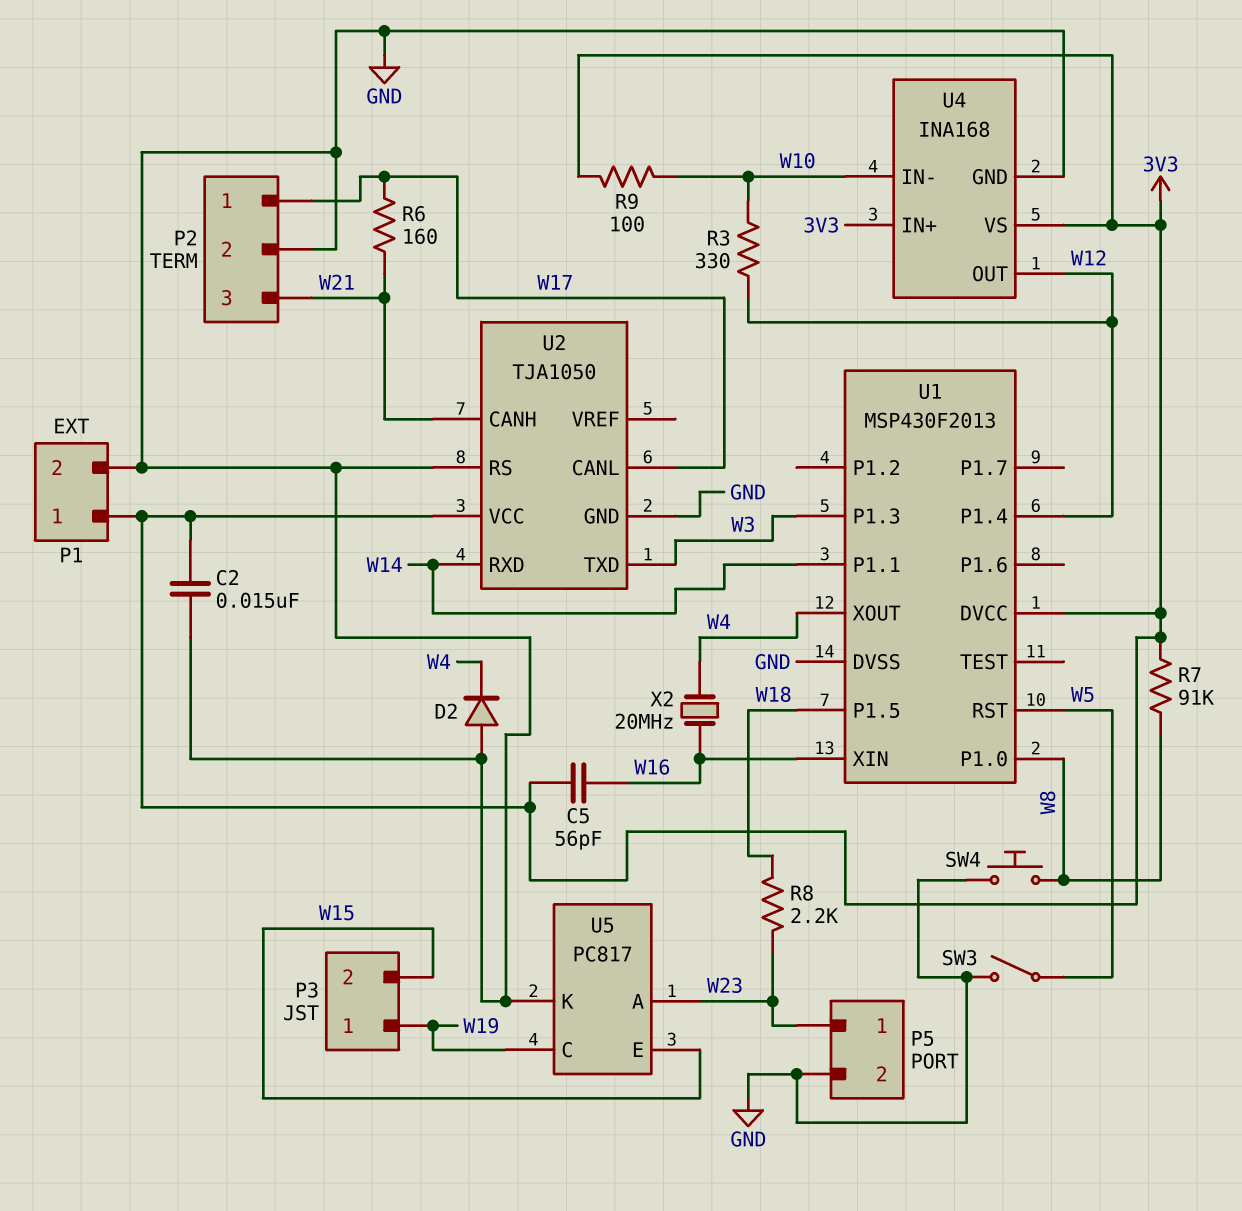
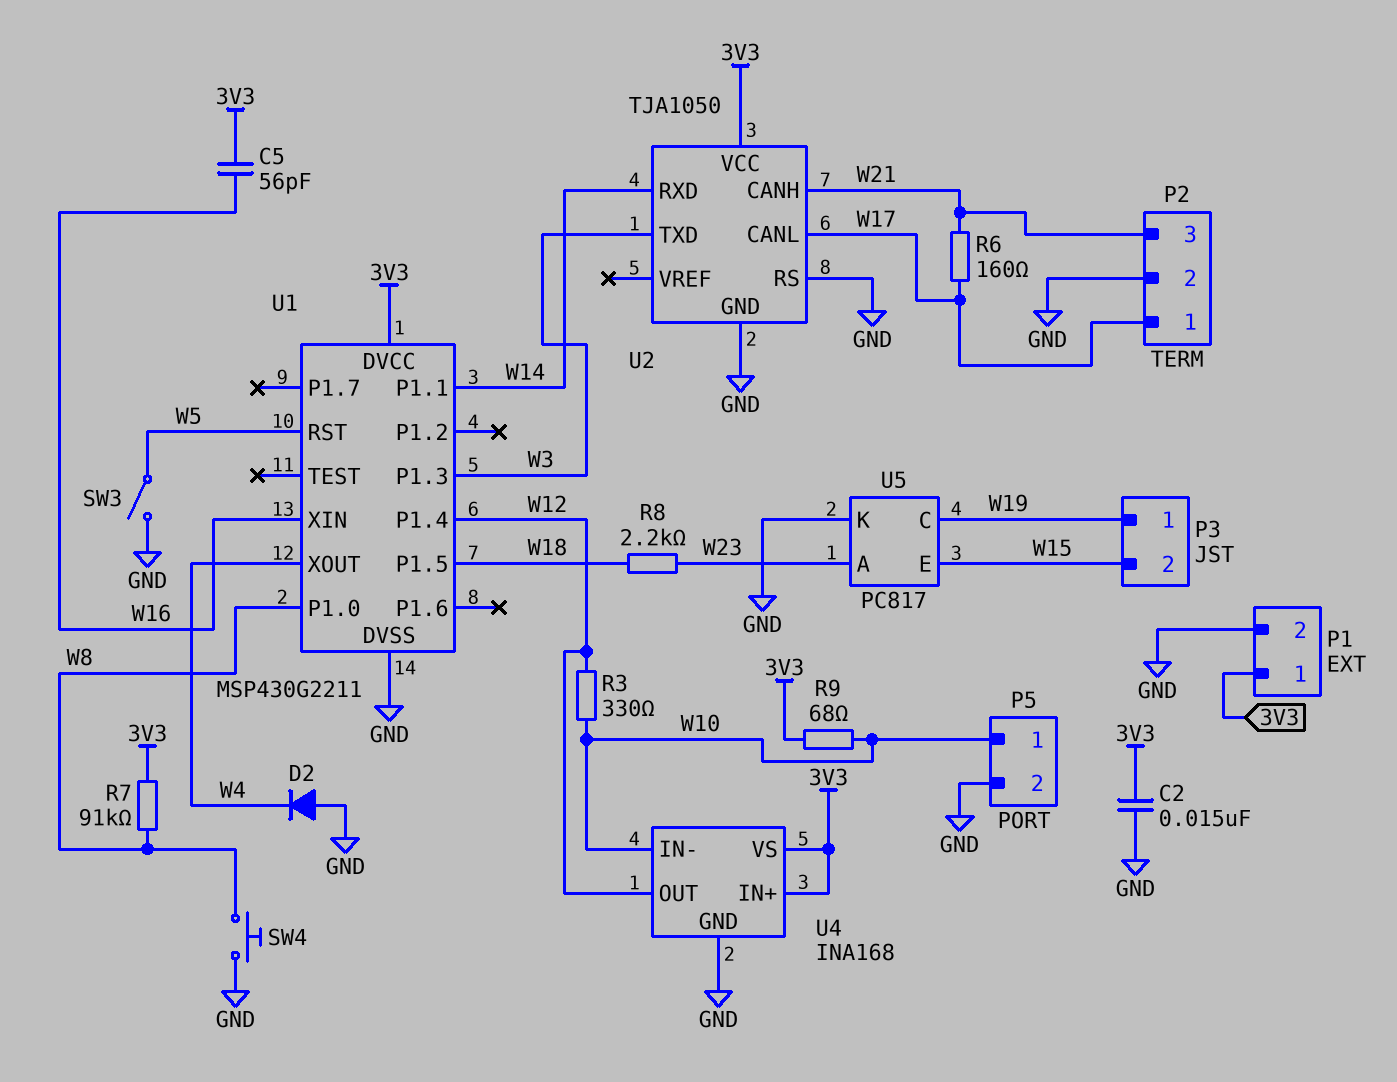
P5 pin 1: W23 -> W10
R9: 100 (3V3, W10) -> 68 (3V3, W10)
U1: MSP430F2013 -> MSP430G2211
X2: 20MHz (W4, W16) -> none

